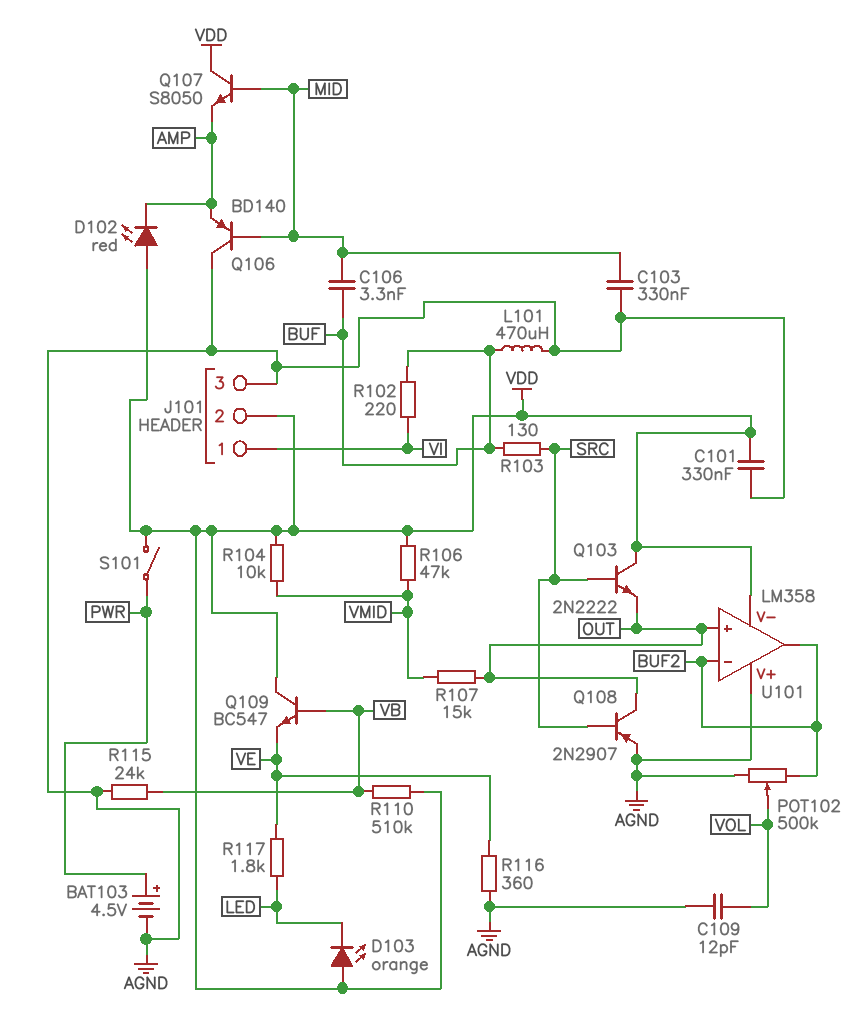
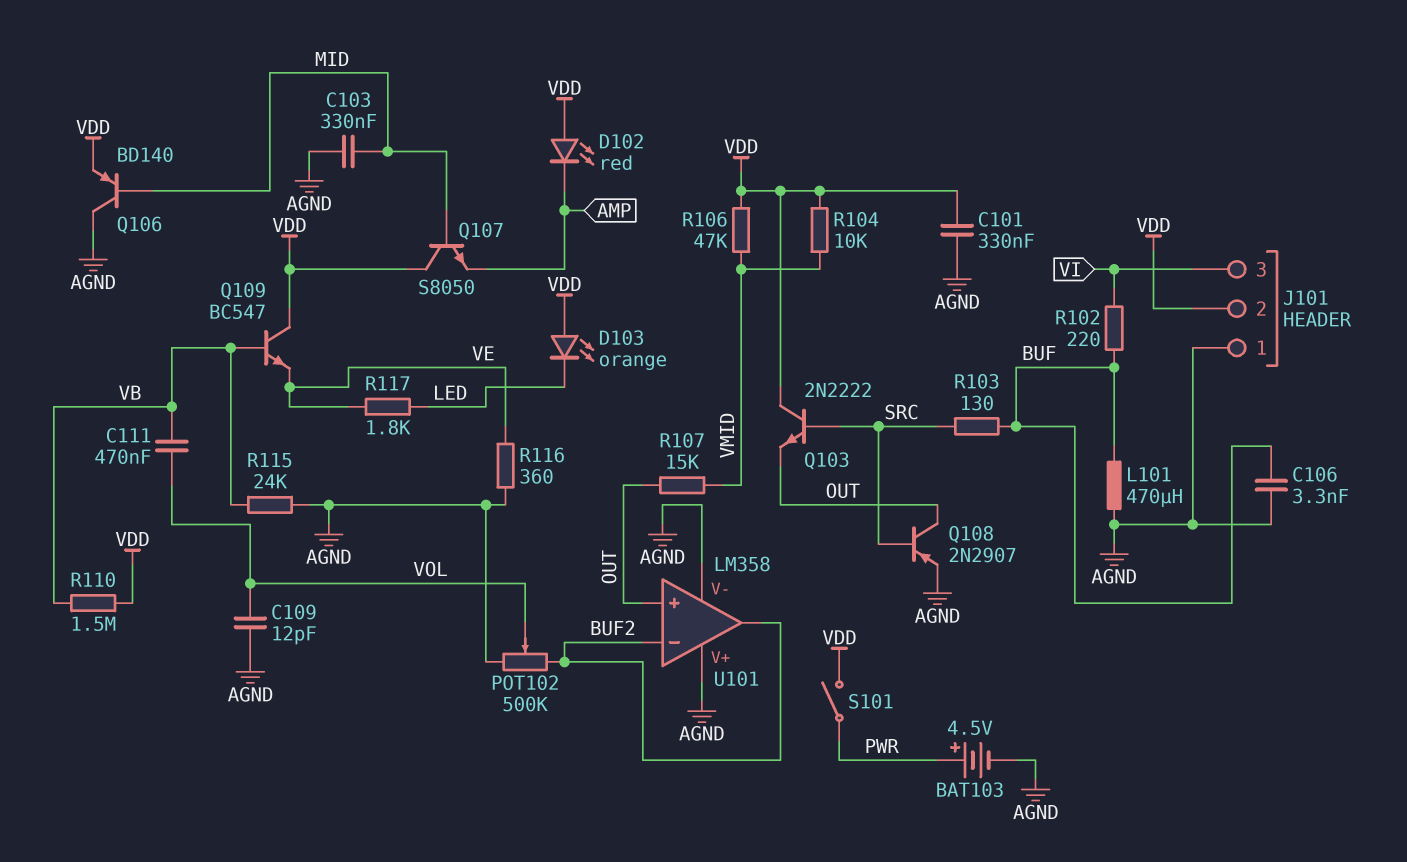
C106: 3.3nF (BUF, MID) -> 3.3nF (AGND, BUF)
C111: none -> 470nF (VB, VOL)
J101 pin 1: VI -> AGND
J101 pin 3: AGND -> VI
Q106: PNP BD140 (B MID, C AGND, E AMP) -> PNP BD140 (B MID, C AGND, E VDD)
R110: 510k (VB, VDD) -> 1.5M (VB, VDD)
U101 pin V-: VDD -> AGND

